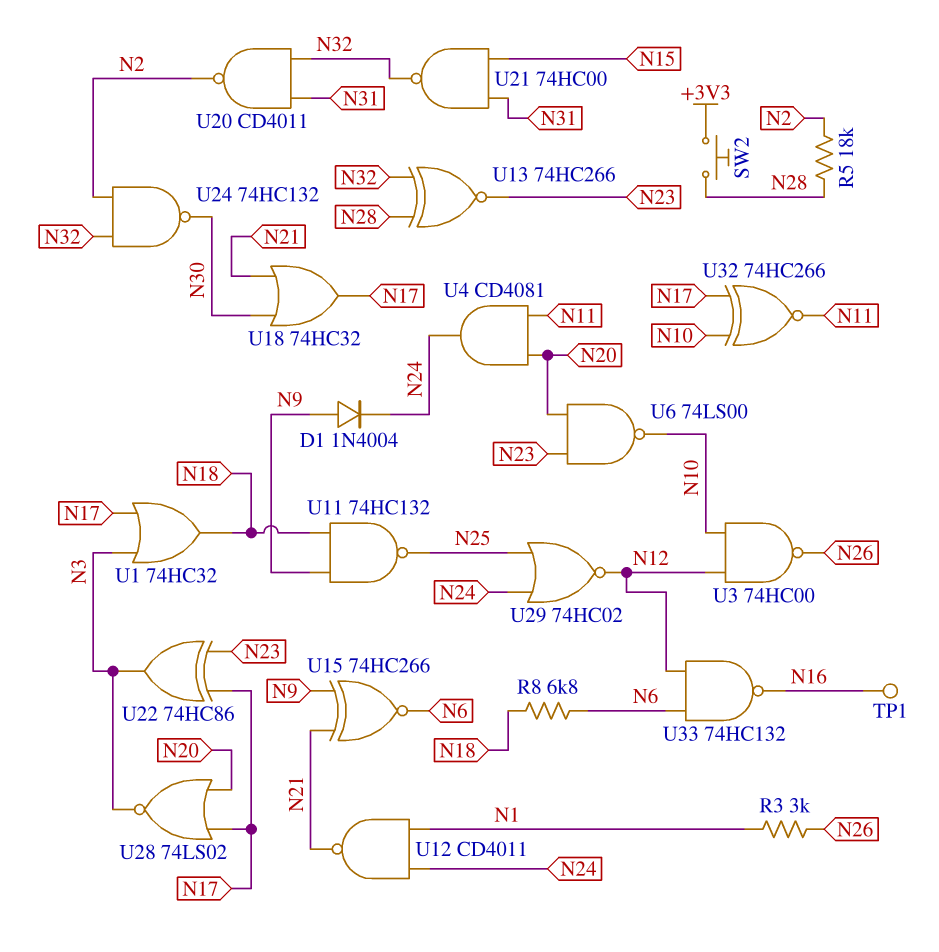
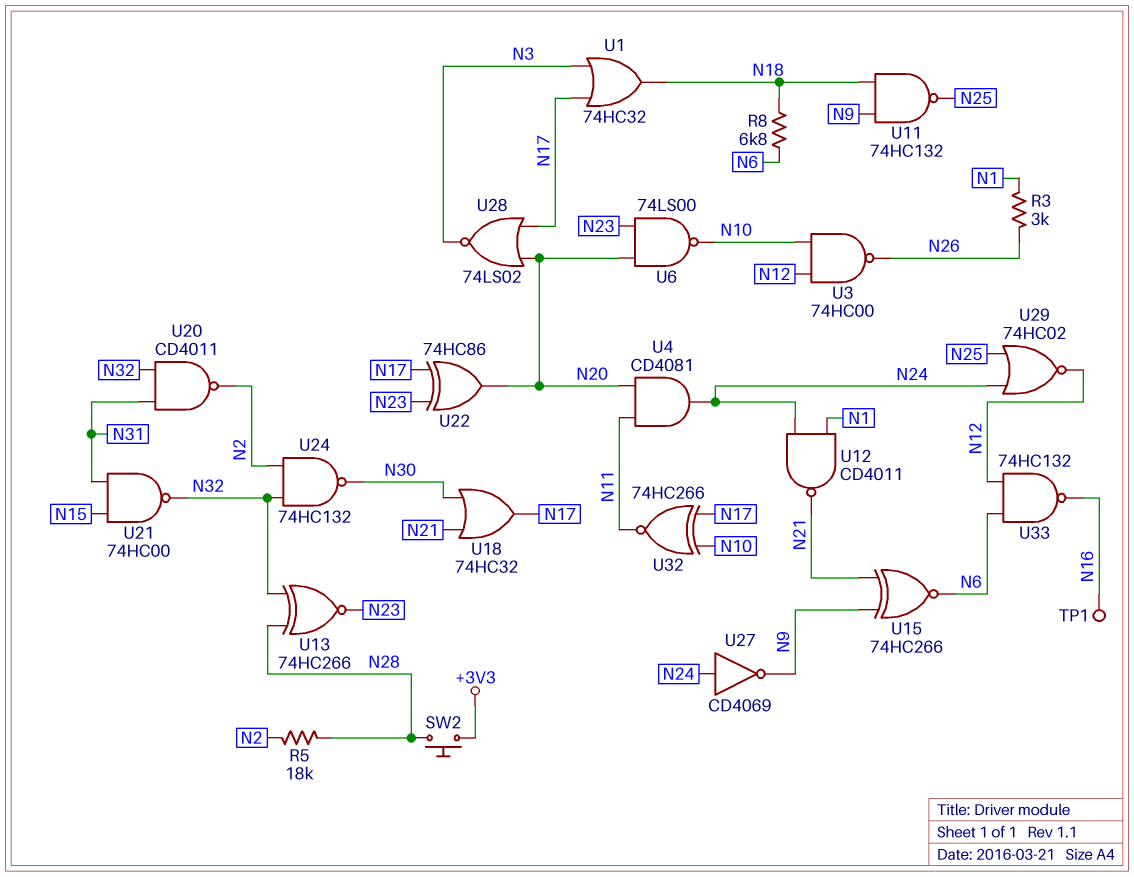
D1: diode 1N4004 (A N9, K N24) -> none
U22: XOR 74HC86 (in N17, in N23, out N3) -> XOR 74HC86 (in N17, in N23, out N20)
U27: none -> NOT CD4069 (in N24, out N9)

